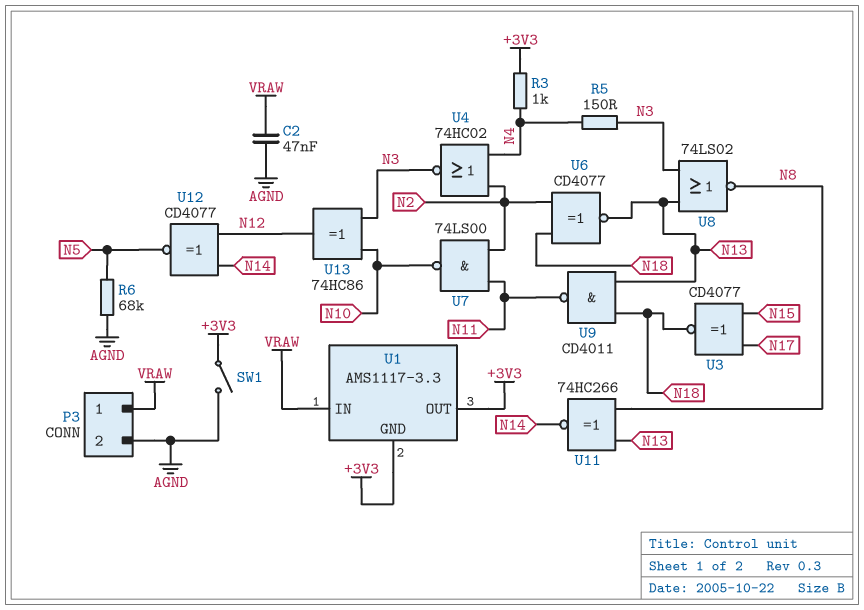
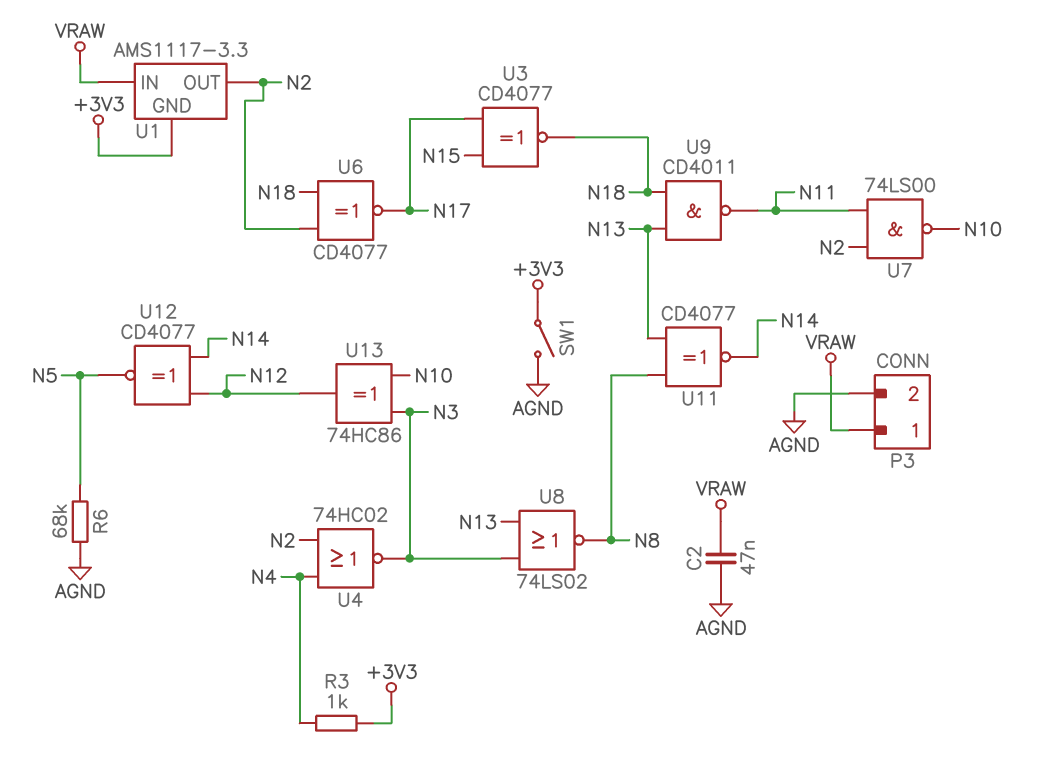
R5: 150 (N3, N4) -> none
U1 pin OUT: +3V3 -> N2
U6: XNOR CD4077 (in N2, in N18, out N13) -> XNOR CD4077 (in N2, in N18, out N17)
U11: XNOR 74HC266 (in N8, in N13, out N14) -> XNOR CD4077 (in N8, in N13, out N14)

